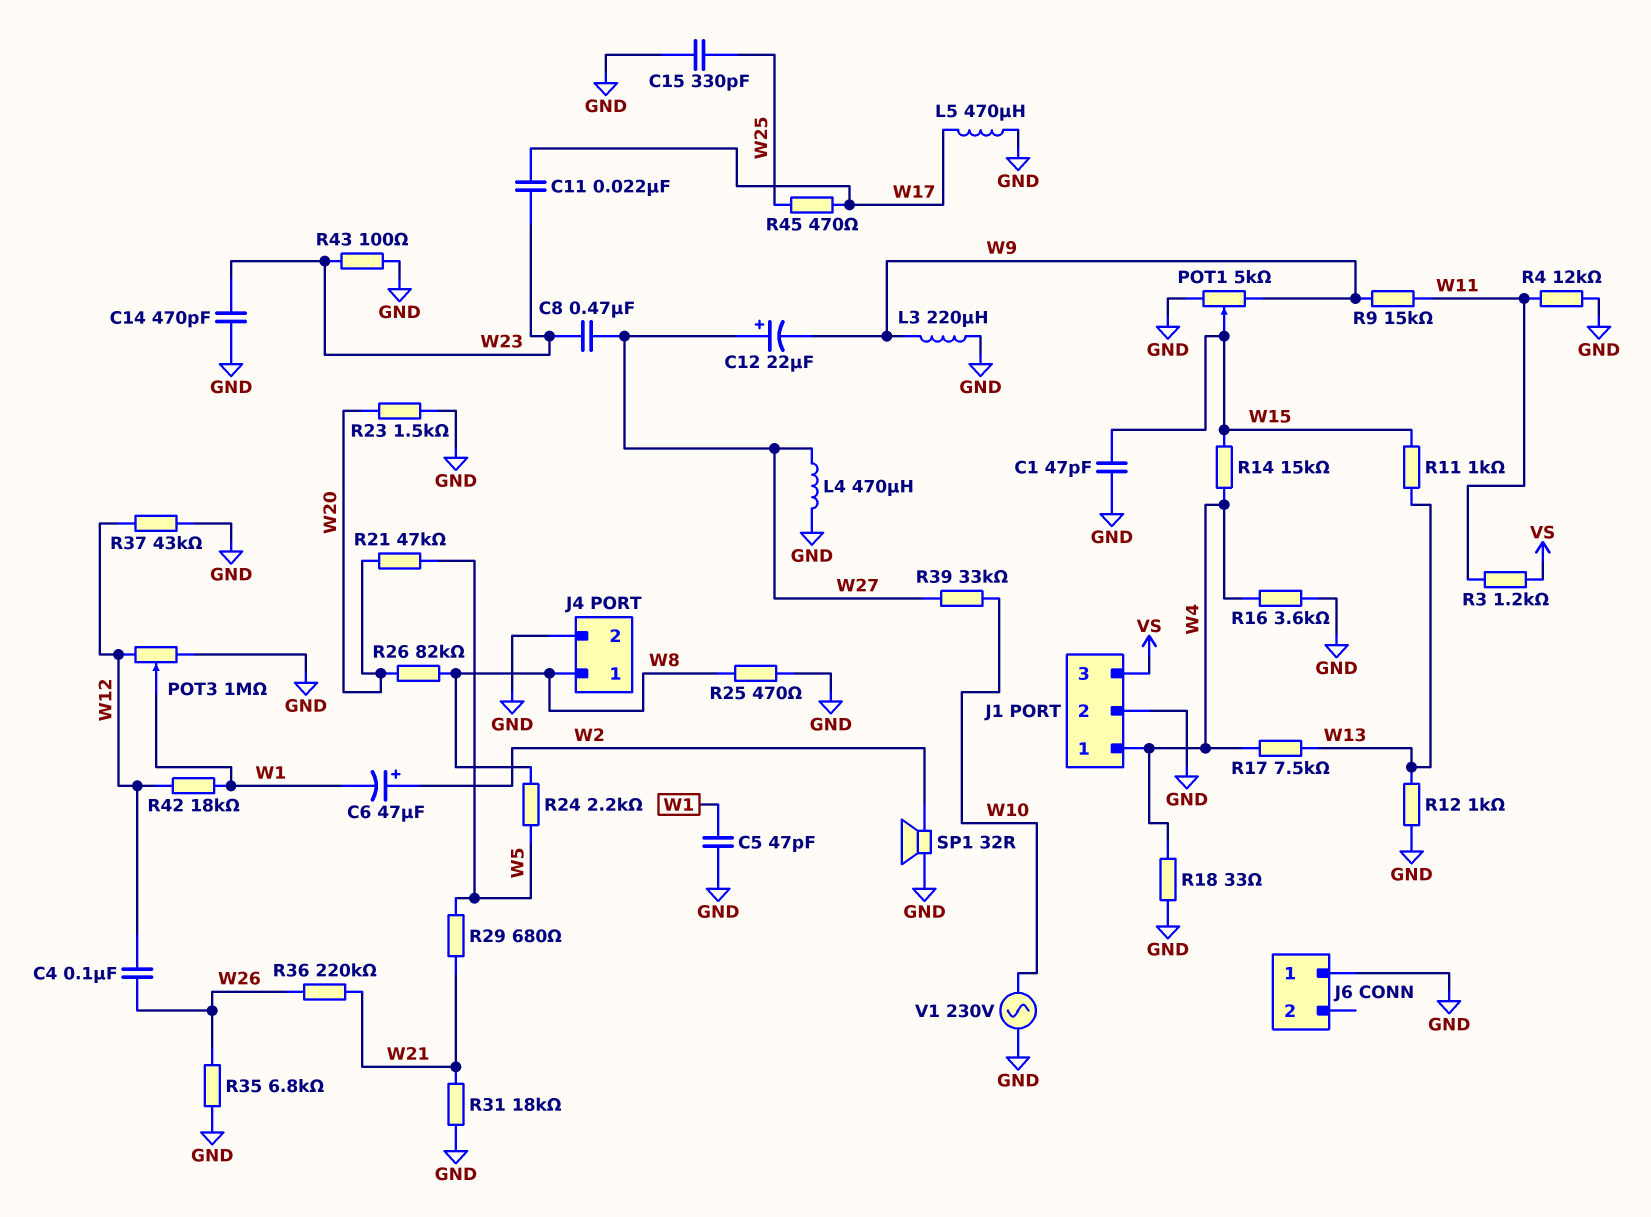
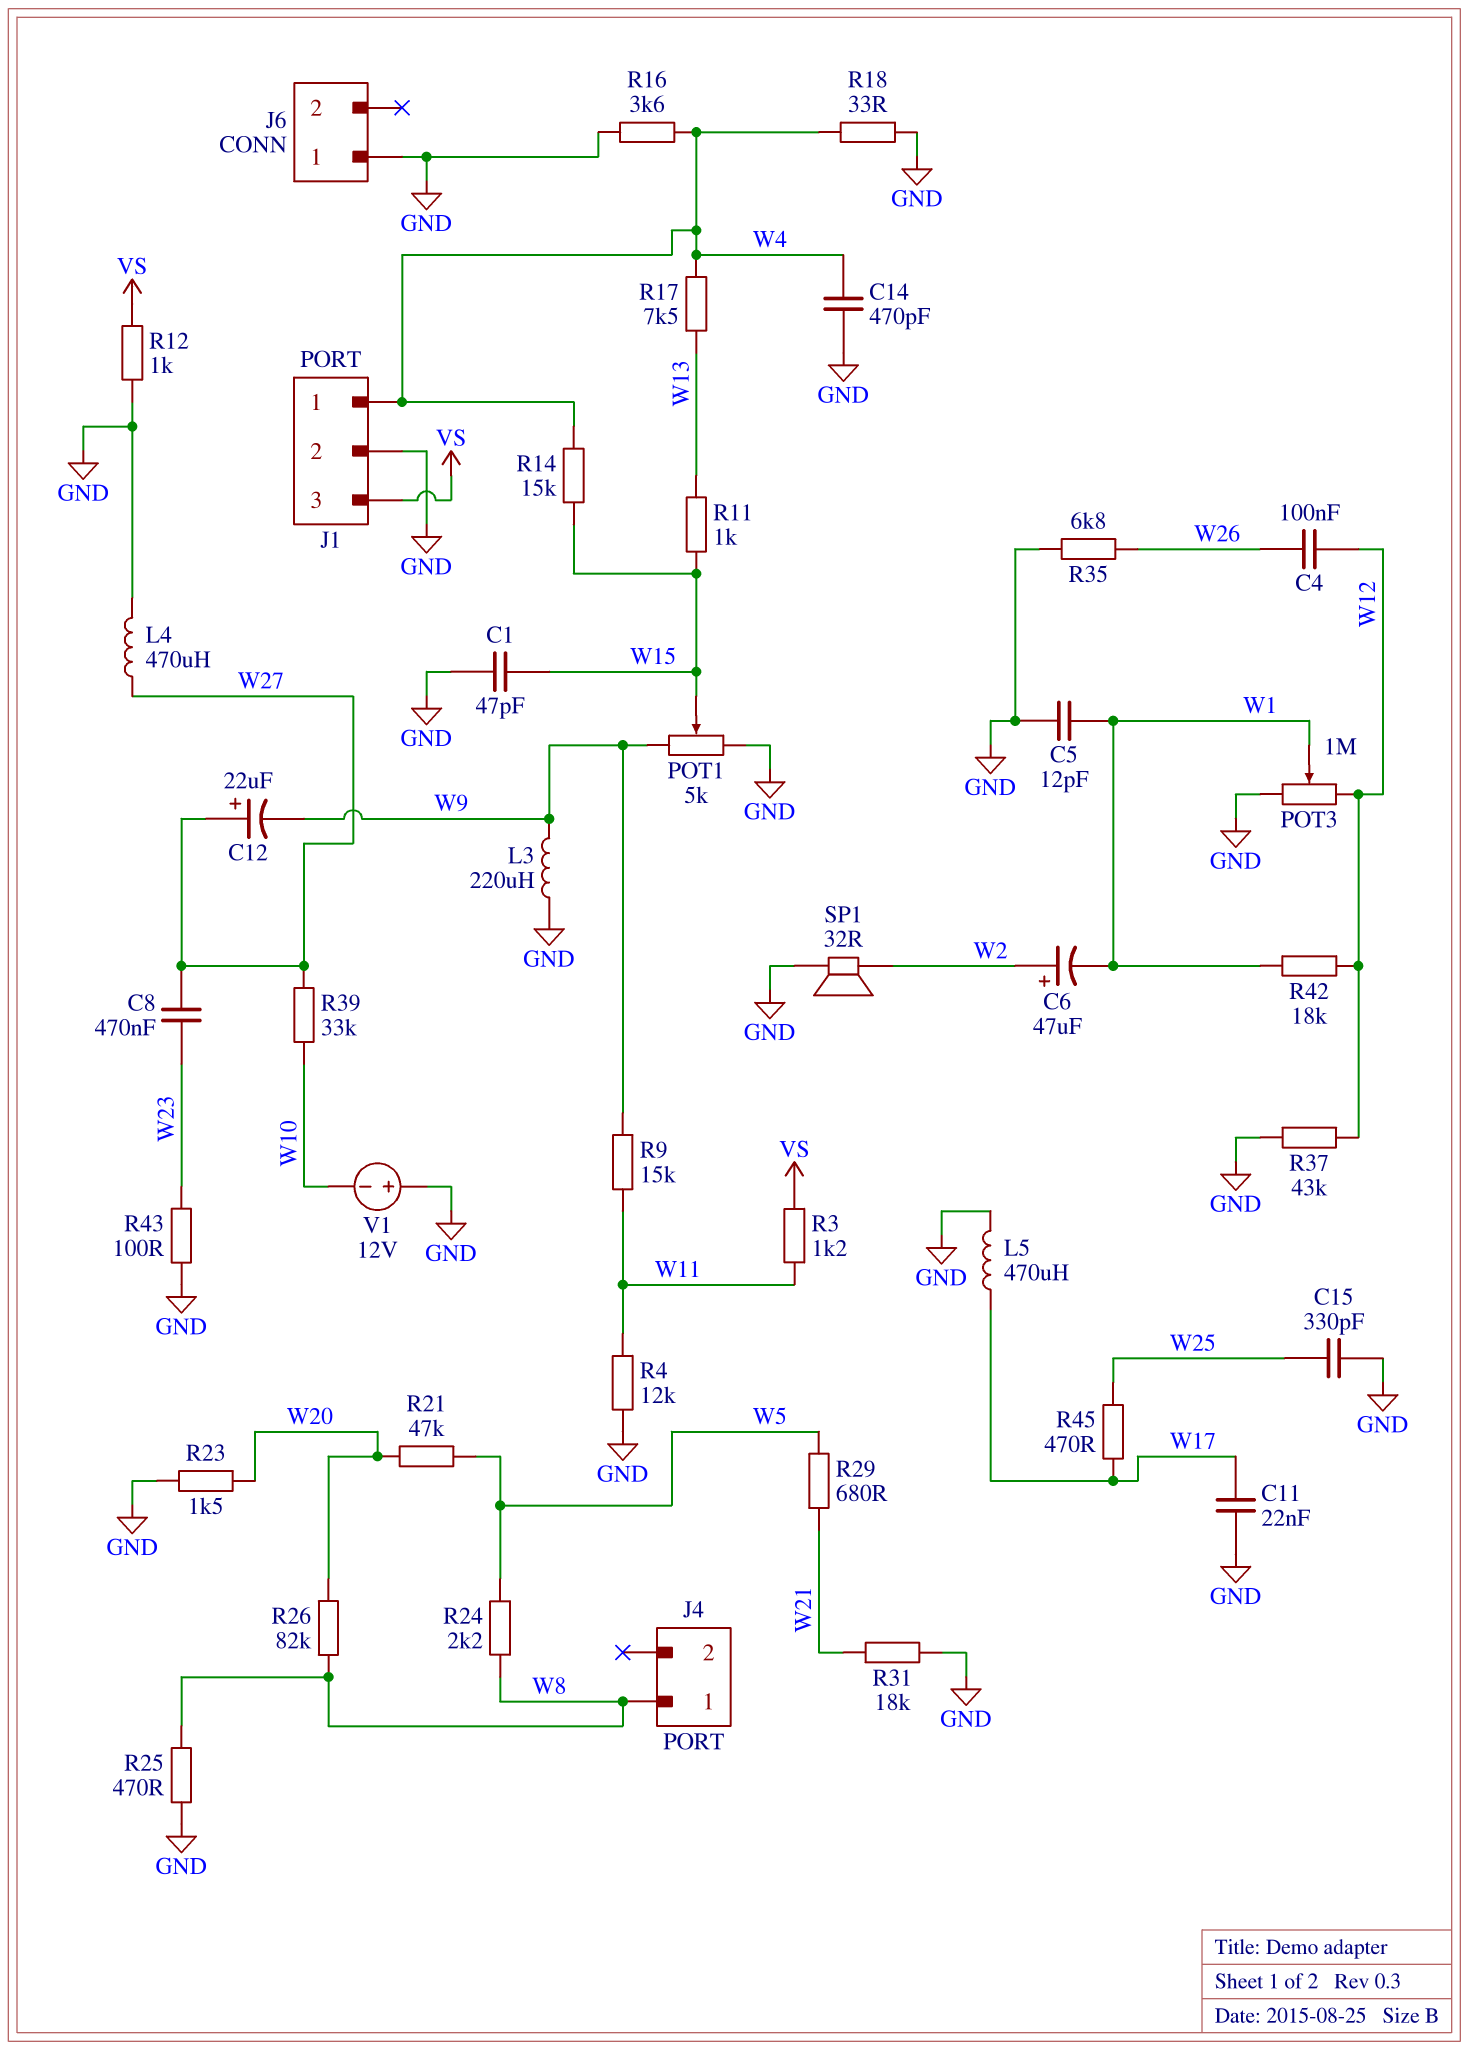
C5: 47pF (GND, W1) -> 12pF (GND, W1)
C11: 22nF (W17, W23) -> 22nF (GND, W17)
C14: 470pF (GND, W23) -> 470pF (GND, W4)
J4 pin 2: GND -> none
R12: 1k (GND, W13) -> 1k (GND, VS)
R36: 220k (W21, W26) -> none
V1: AC 230V (GND, W10) -> 12V (plus GND, minus W10)

